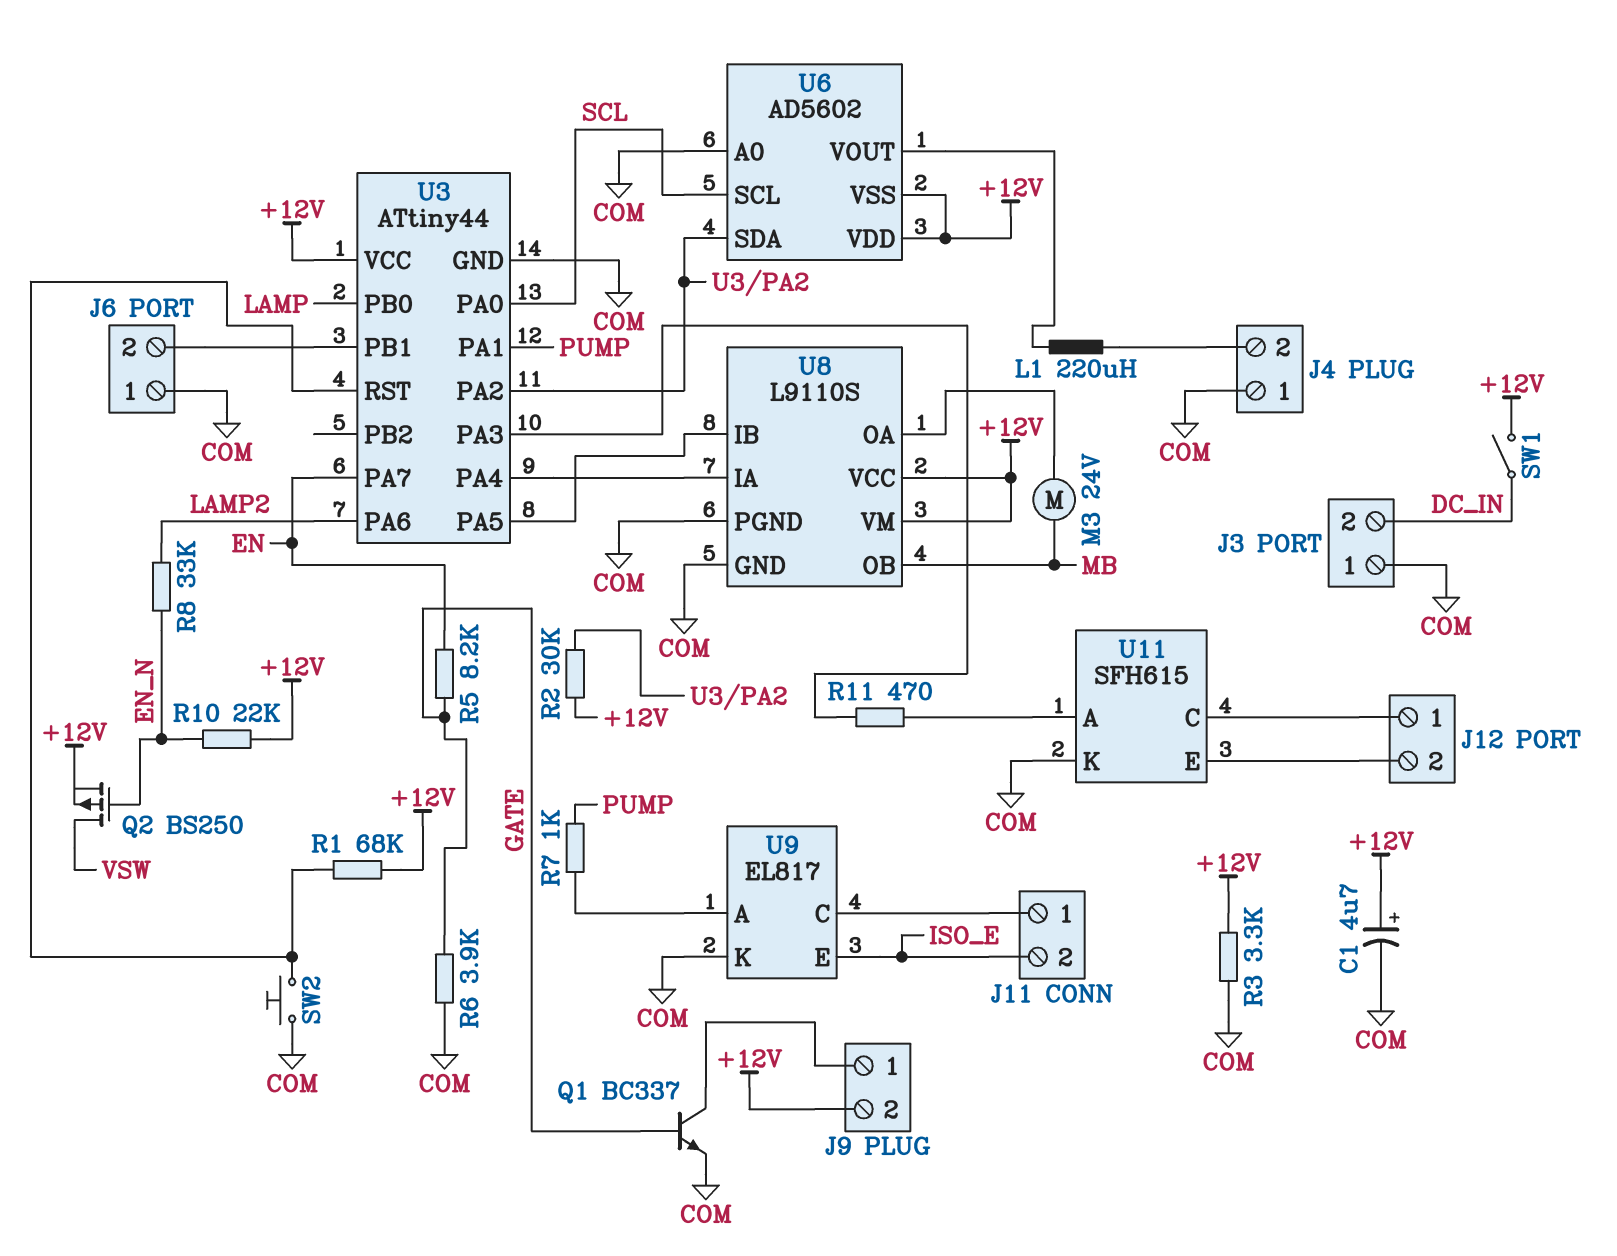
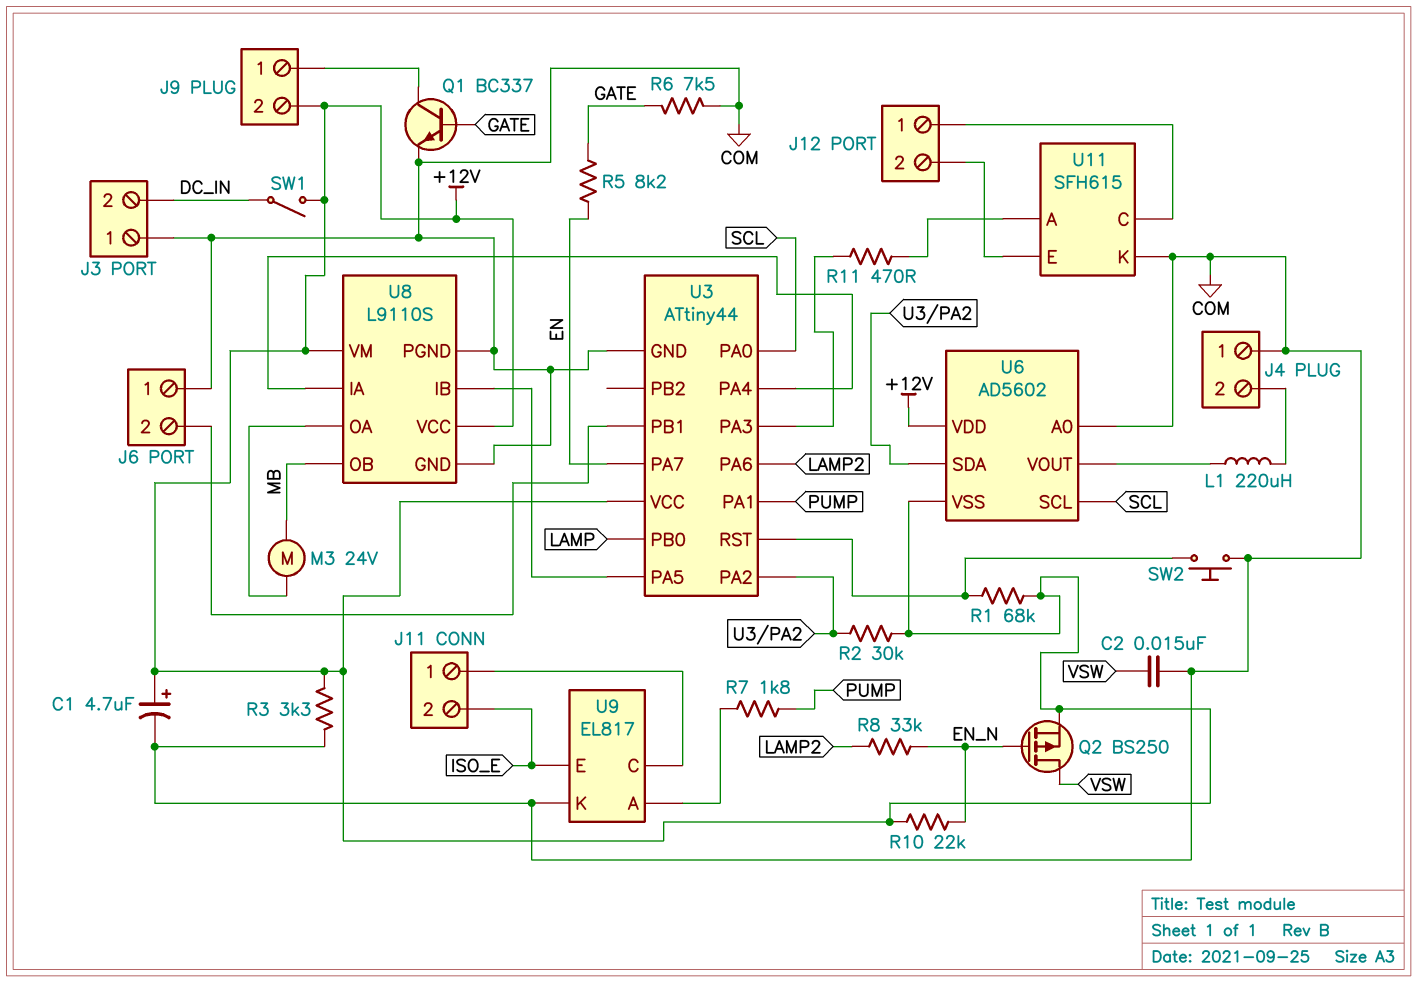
C2: none -> 15nF (COM, VSW)
R6: 3.9k (COM, GATE) -> 7.5k (COM, GATE)
R7: 1k (PUMP, U9/A) -> 1.8k (PUMP, U9/A)

